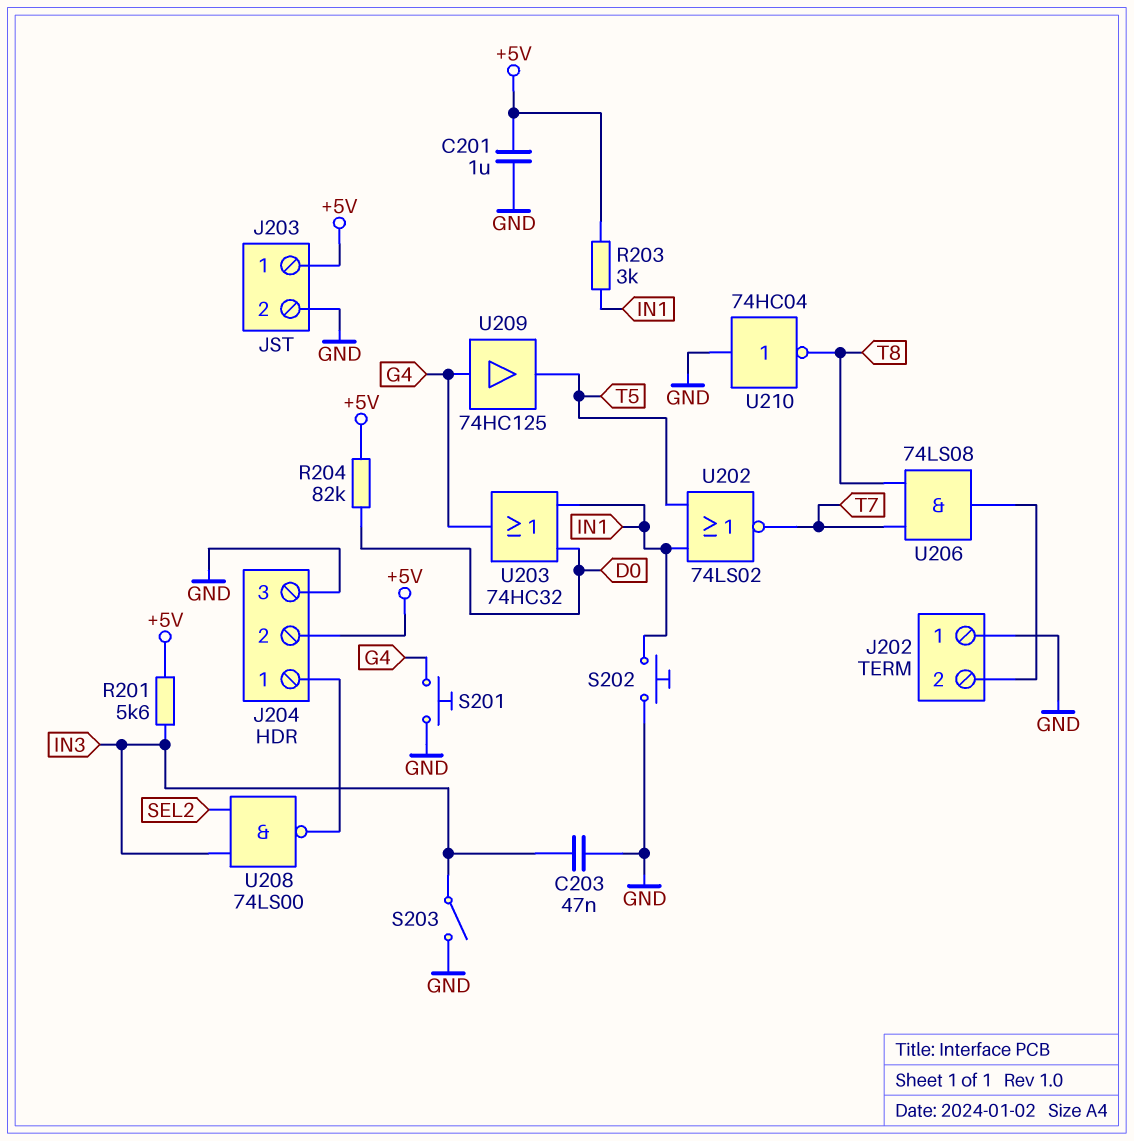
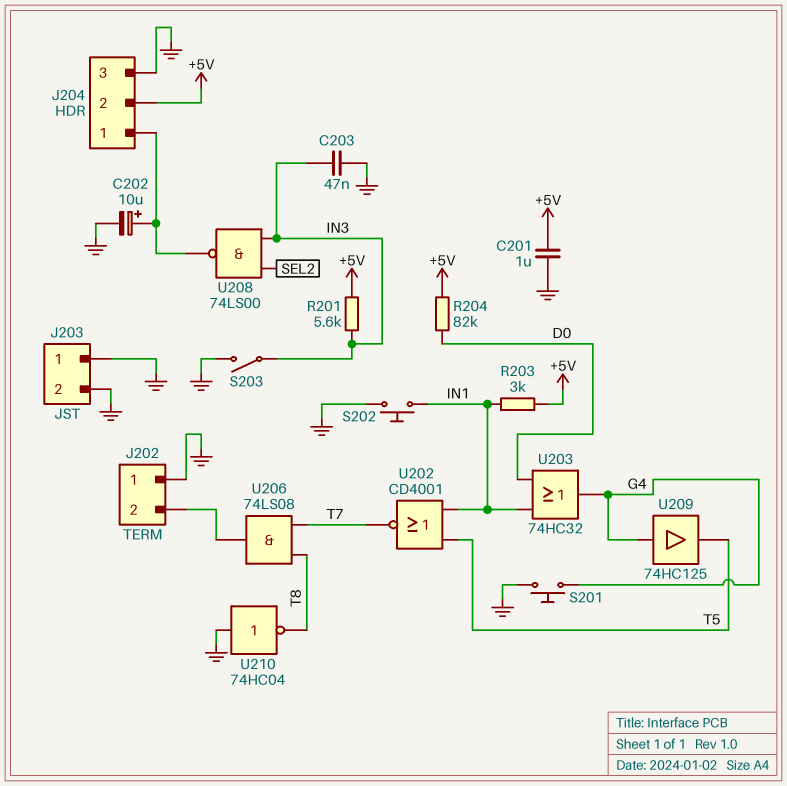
C202: none -> 10uF (plus J204/1, minus GND)
J203 pin 1: +5V -> GND
U202: NOR 74LS02 (in IN1, in T5, out T7) -> NOR CD4001 (in IN1, in T5, out T7)

